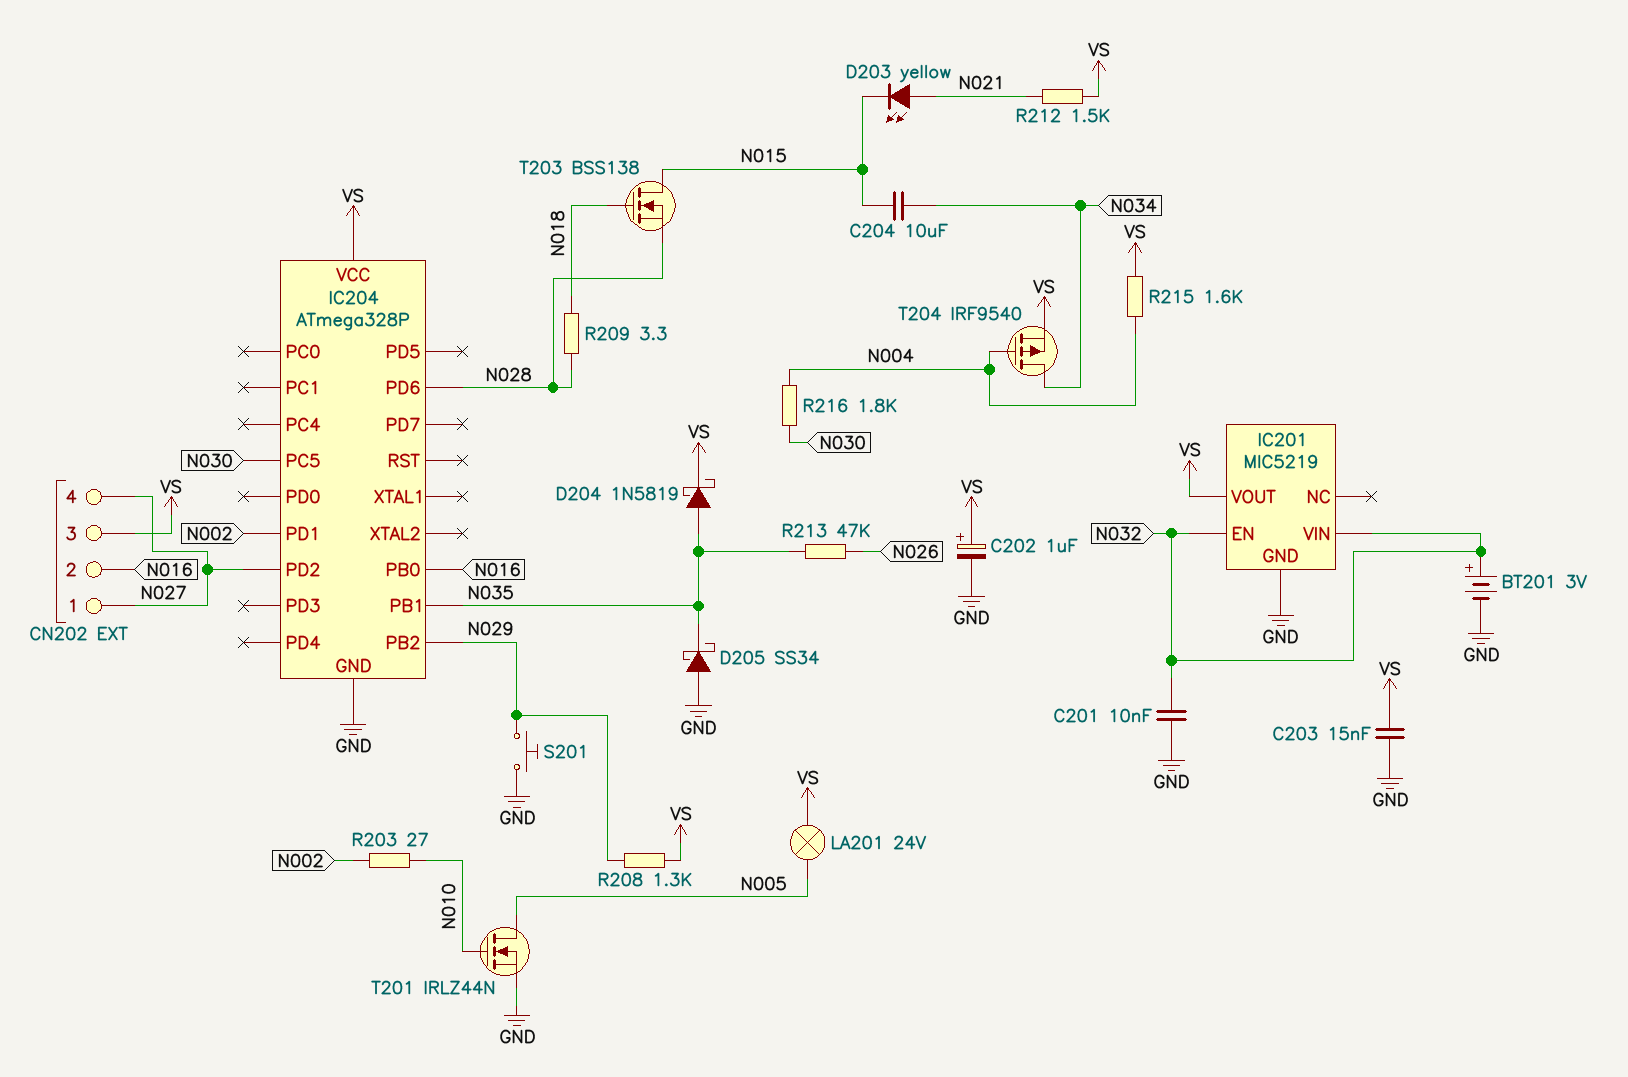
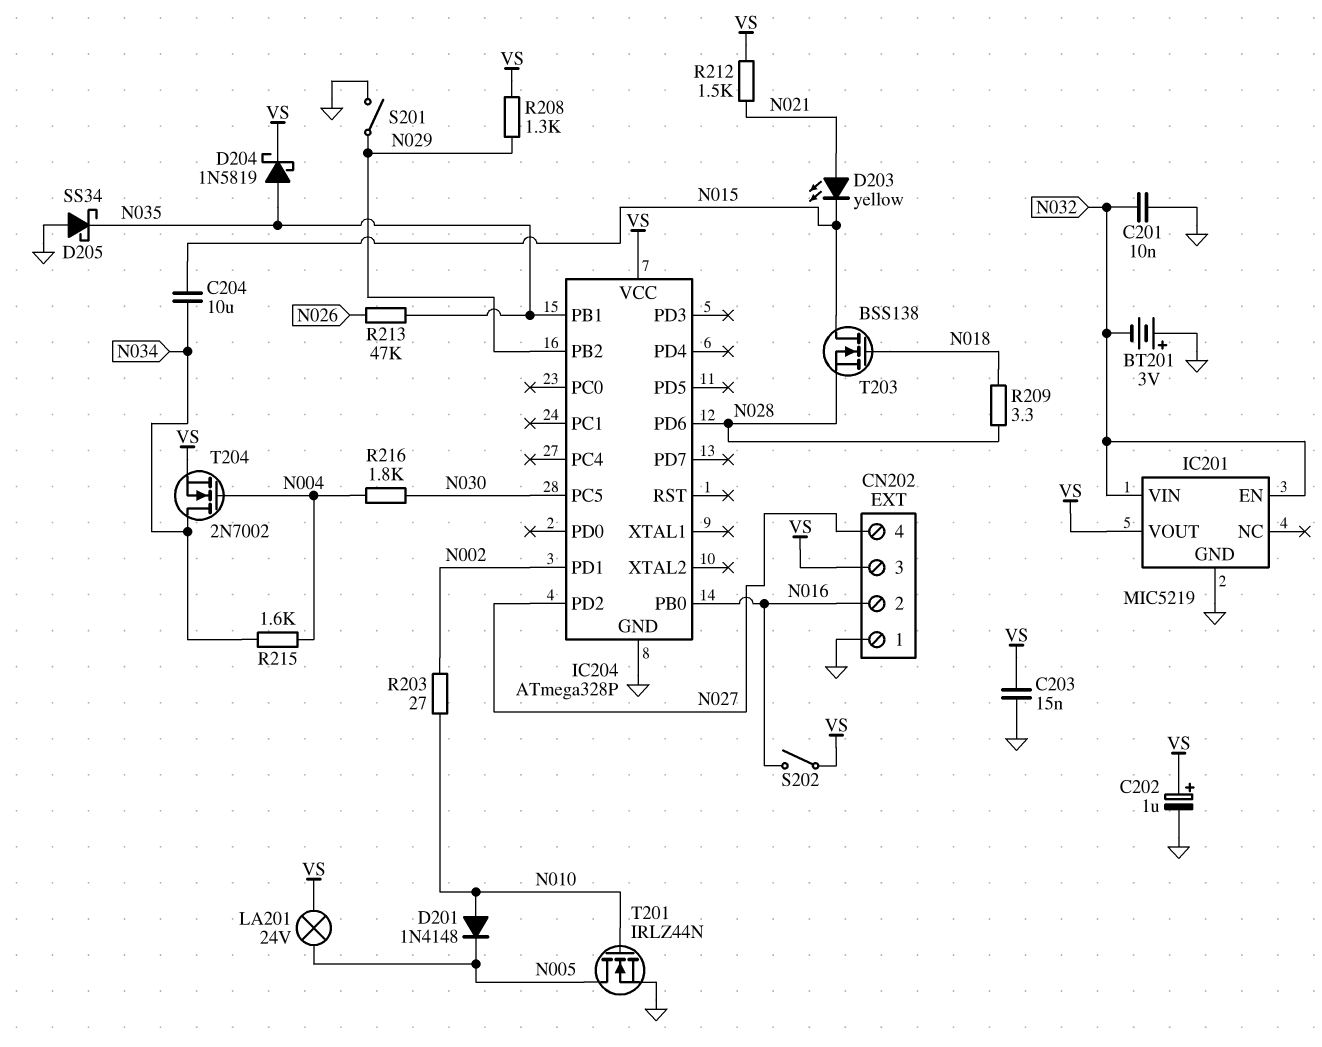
BT201: 3V (plus N032, minus GND) -> 3V (plus GND, minus N032)
CN202 pin 1: N027 -> GND
D201: none -> diode 1N4148 (A N010, K N005)
R215: 1.6k (N004, VS) -> 1.6k (N004, N034)
S201: button (GND, N029) -> switch (GND, N029)
S202: none -> switch (N016, VS)
T204: PMOS IRF9540 (G N004, D N034, S VS) -> NMOS 2N7002 (G N004, D N034, S VS)

